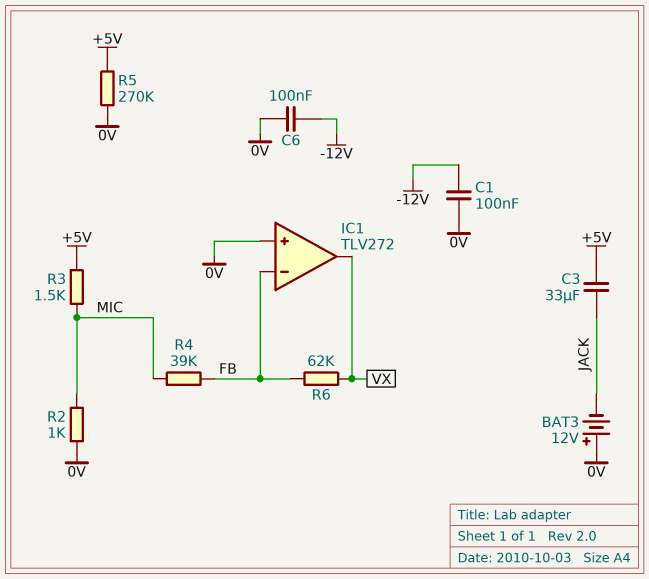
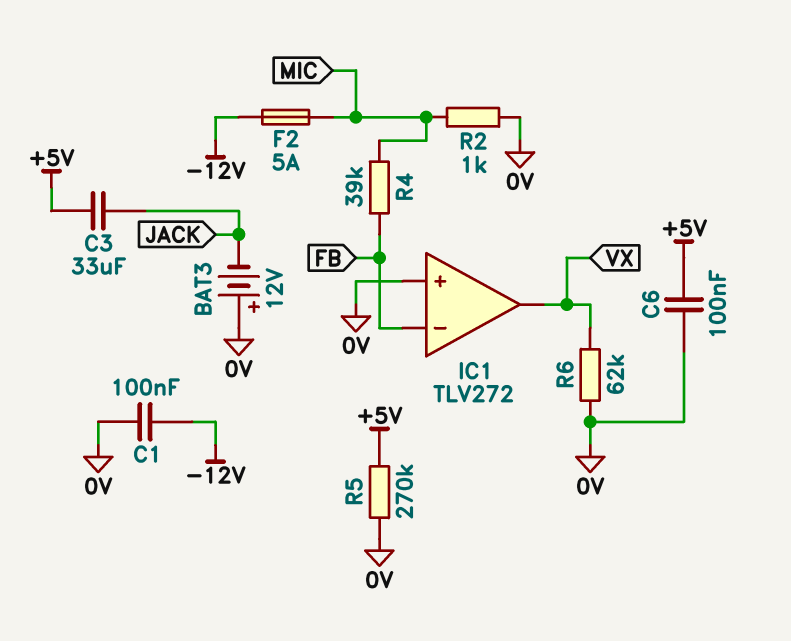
C6: 100nF (-12V, 0V) -> 100nF (+5V, 0V)
F2: none -> 5A (-12V, MIC)
R3: 1.5k (+5V, MIC) -> none
R6: 62k (FB, VX) -> 62k (0V, VX)

